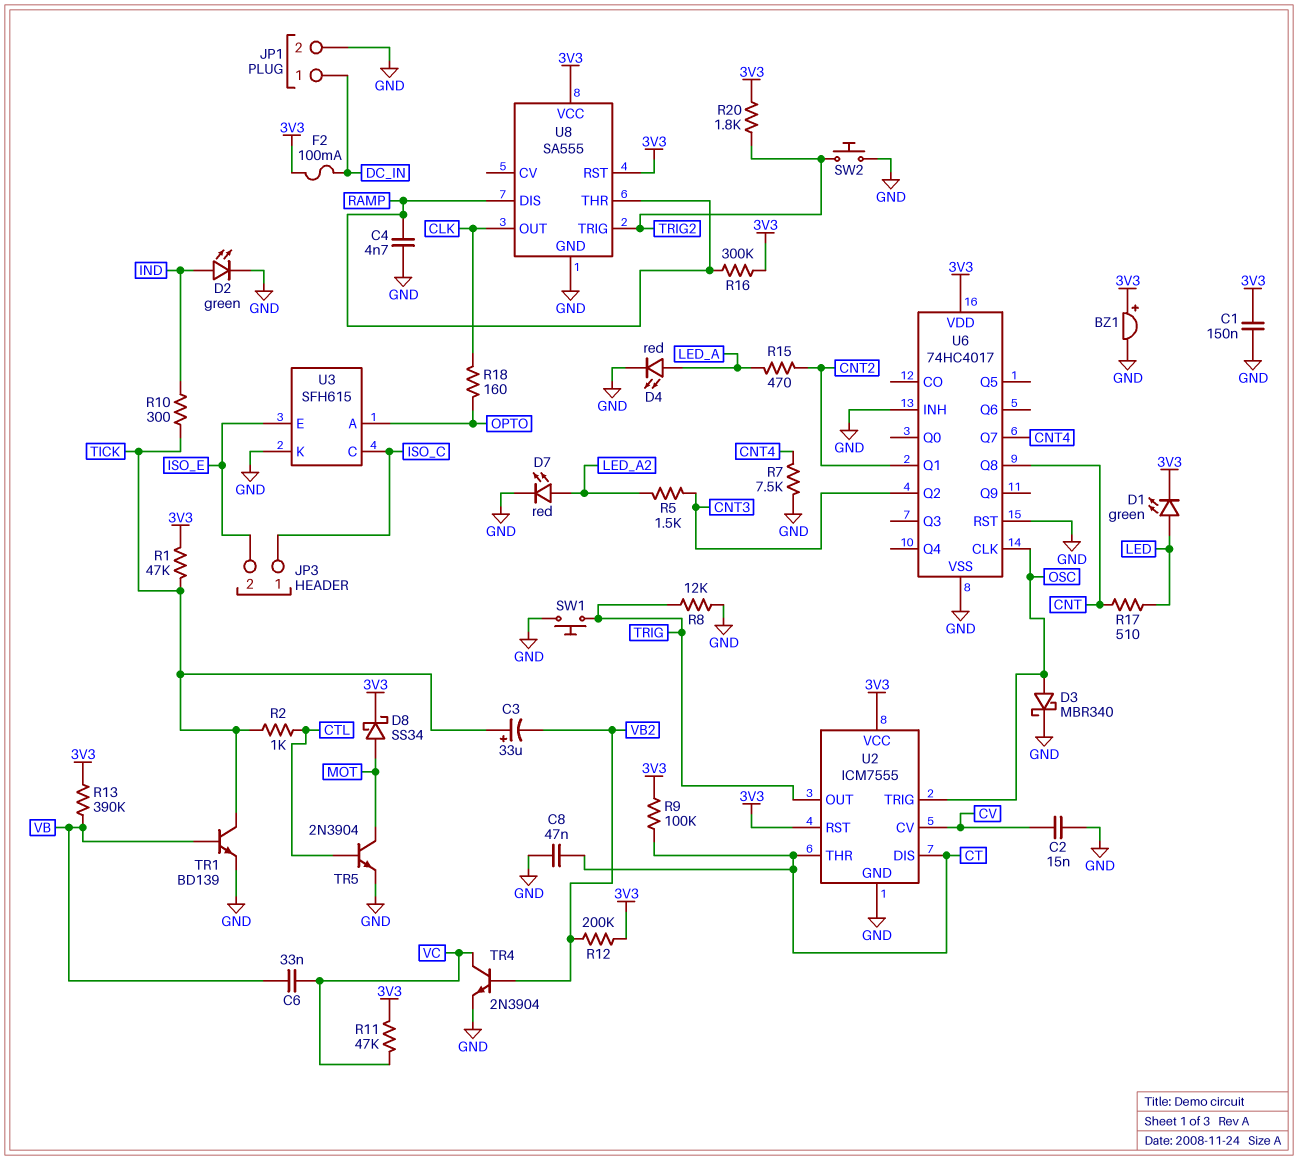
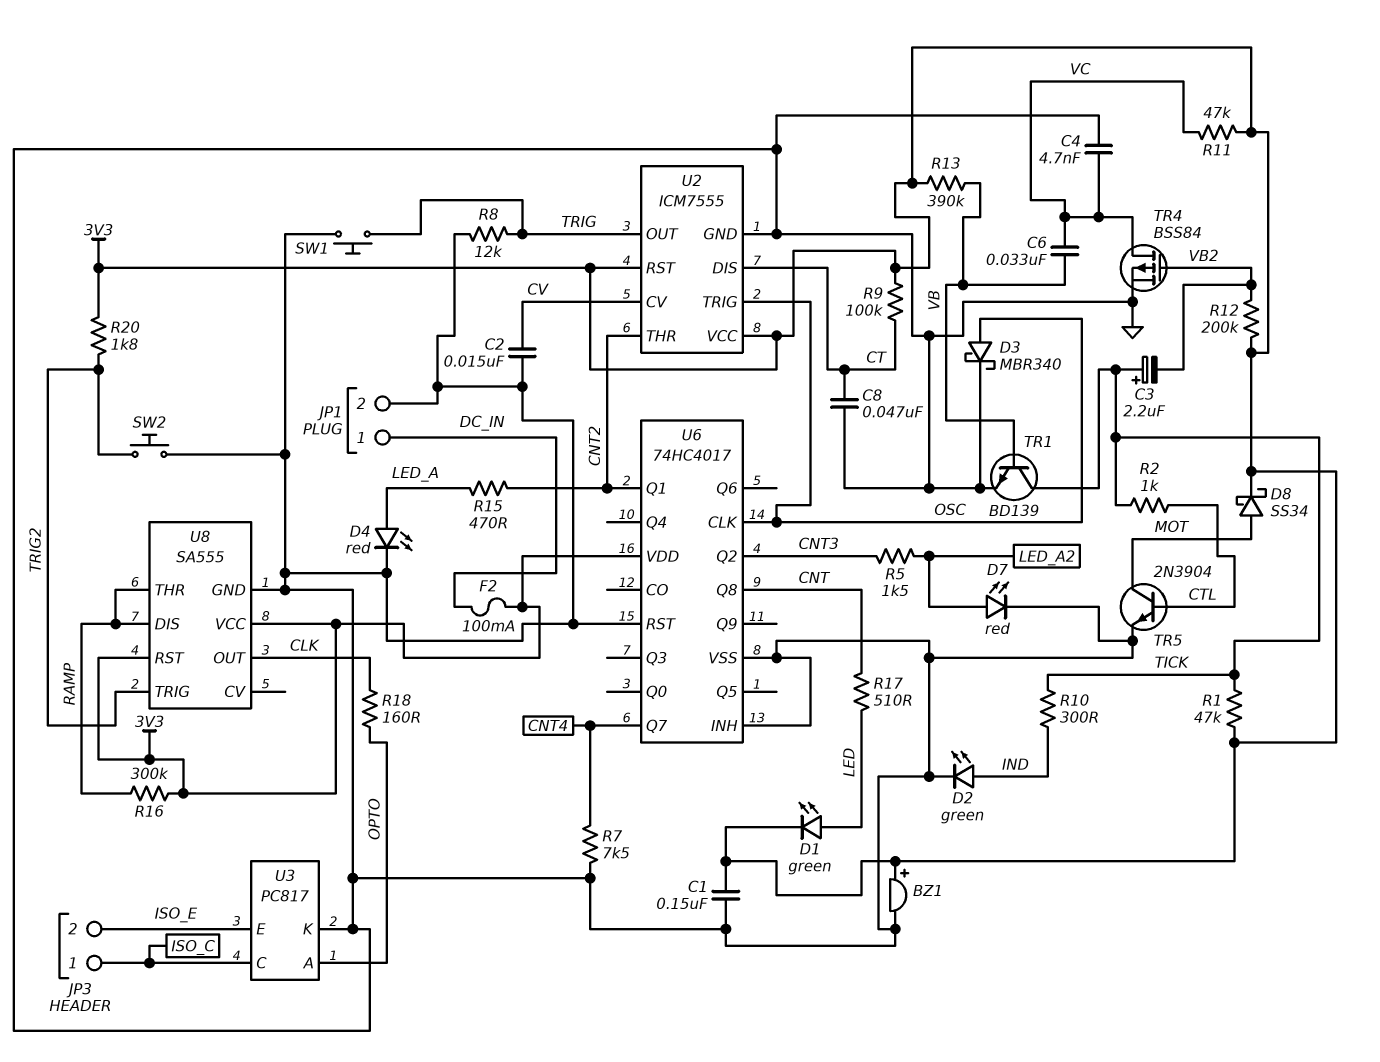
C3: 33uF (plus TICK, minus VB2) -> 2.2uF (plus TICK, minus VB2)
C4: 4.7nF (GND, RAMP) -> 4.7nF (GND, VC)
TR4: NPN 2N3904 (B VB2, C VC, E GND) -> PMOS BSS84 (G VB2, D VC, S GND)
U2 pin THR: CT -> CNT2
U3: SFH615 -> PC817

